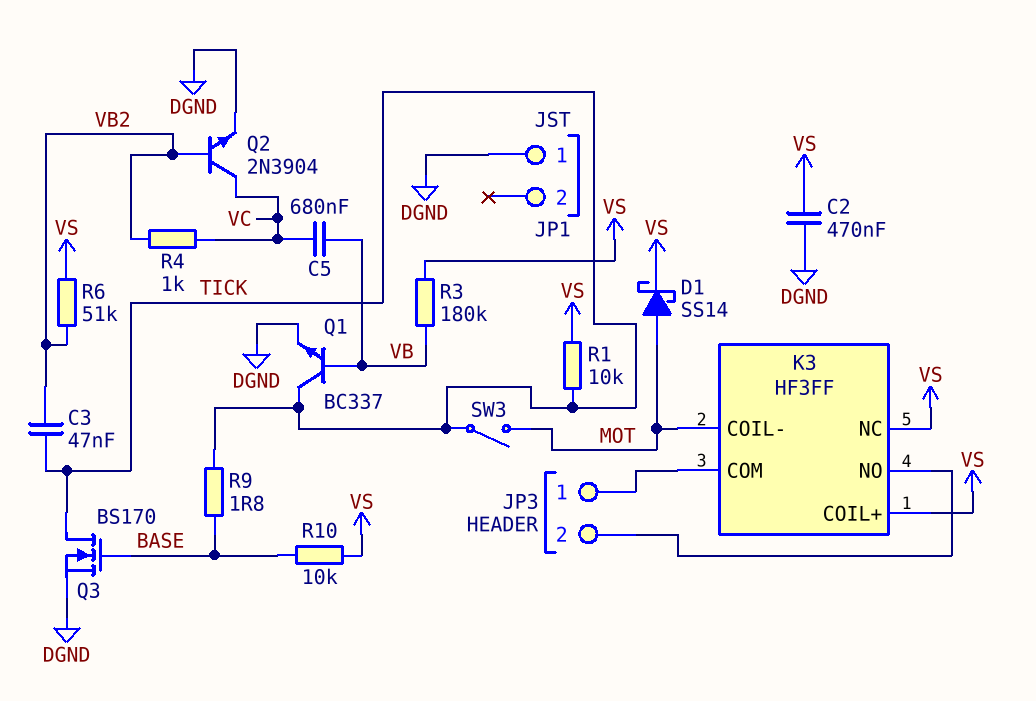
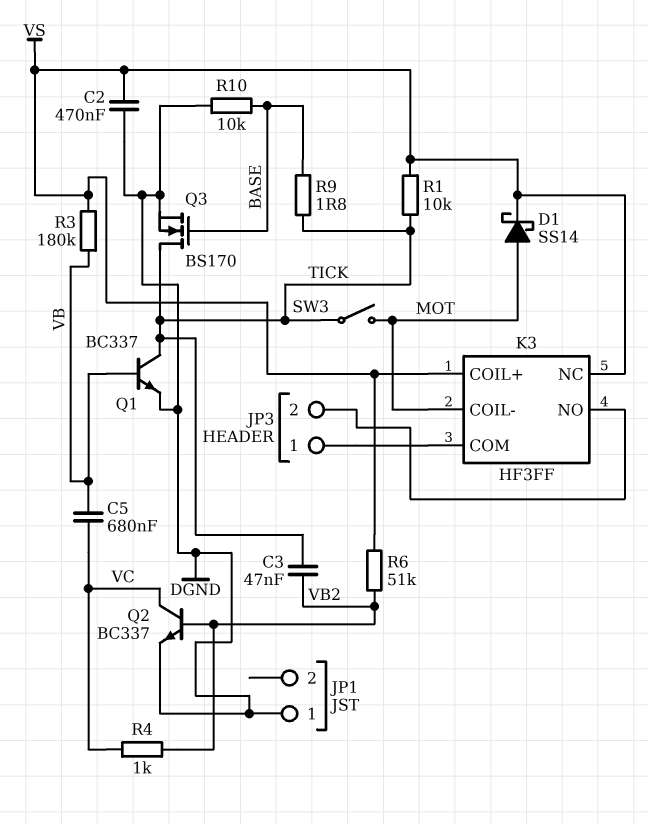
Q2: NPN 2N3904 (B VB2, C VC, E DGND) -> NPN BC337 (B VB2, C VC, E DGND)
R10: 10k (BASE, VS) -> 10k (BASE, DGND)

